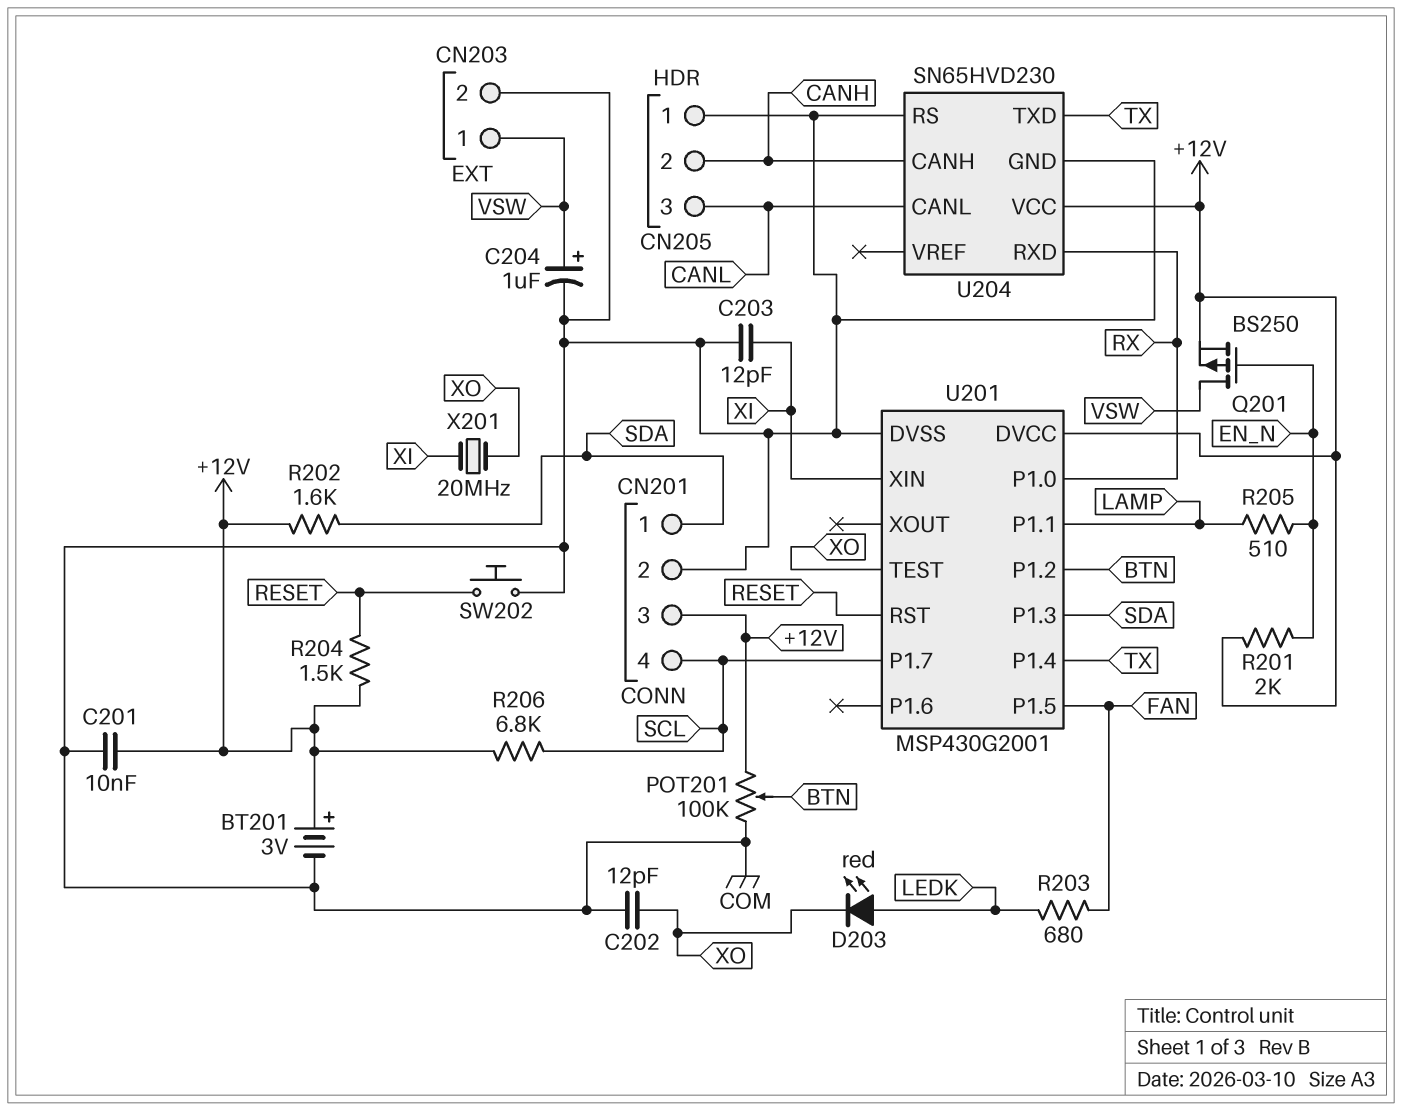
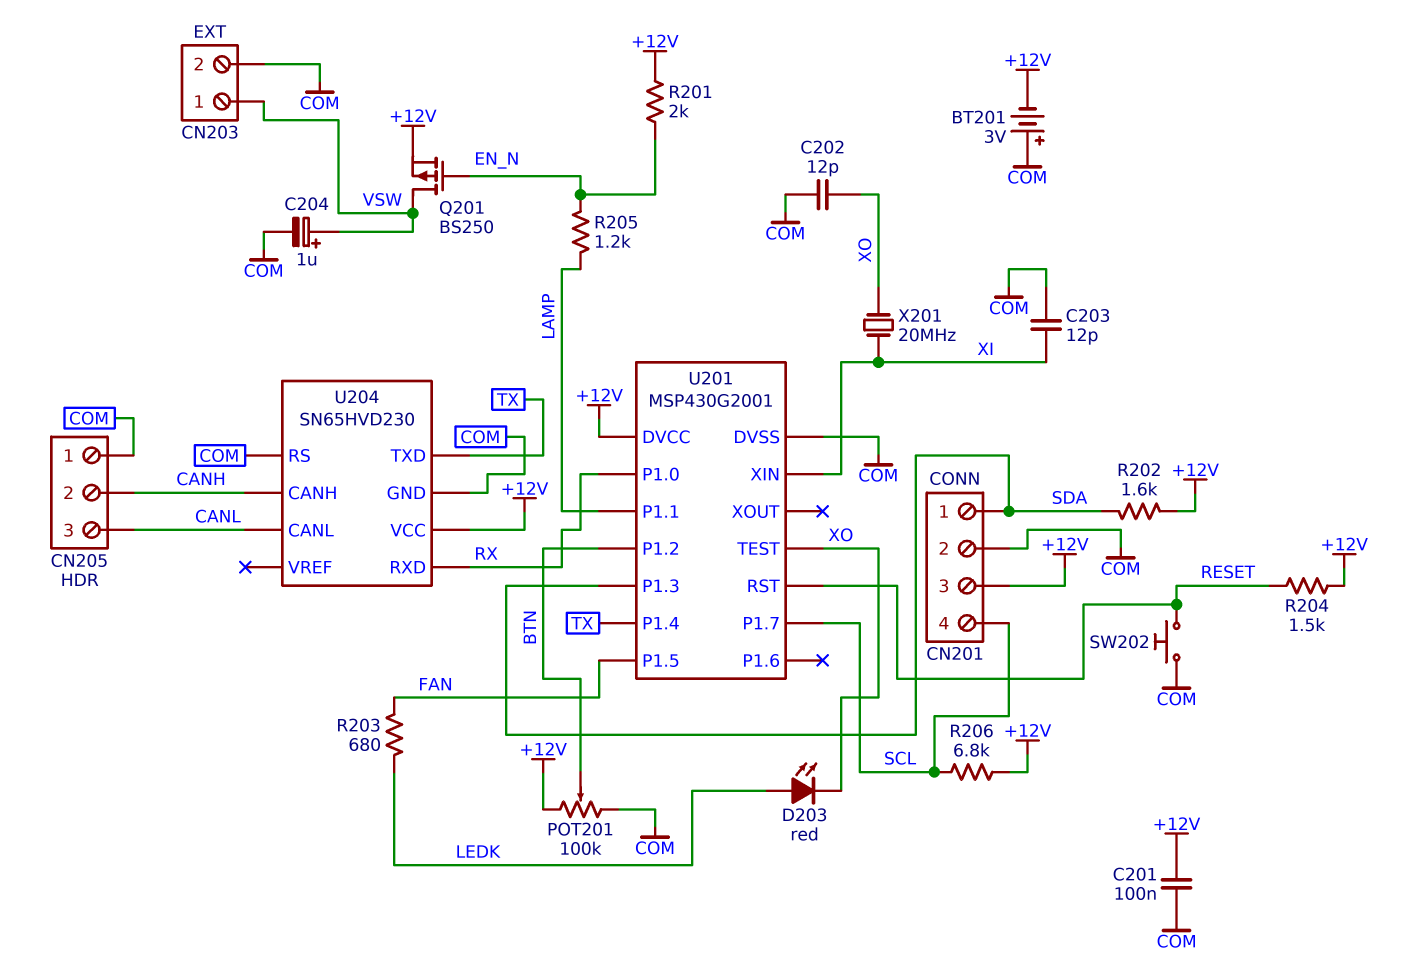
BT201: 3V (plus +12V, minus COM) -> 3V (plus COM, minus +12V)
C201: 10nF (+12V, COM) -> 100nF (+12V, COM)
R205: 510 (EN_N, LAMP) -> 1.2k (EN_N, LAMP)

